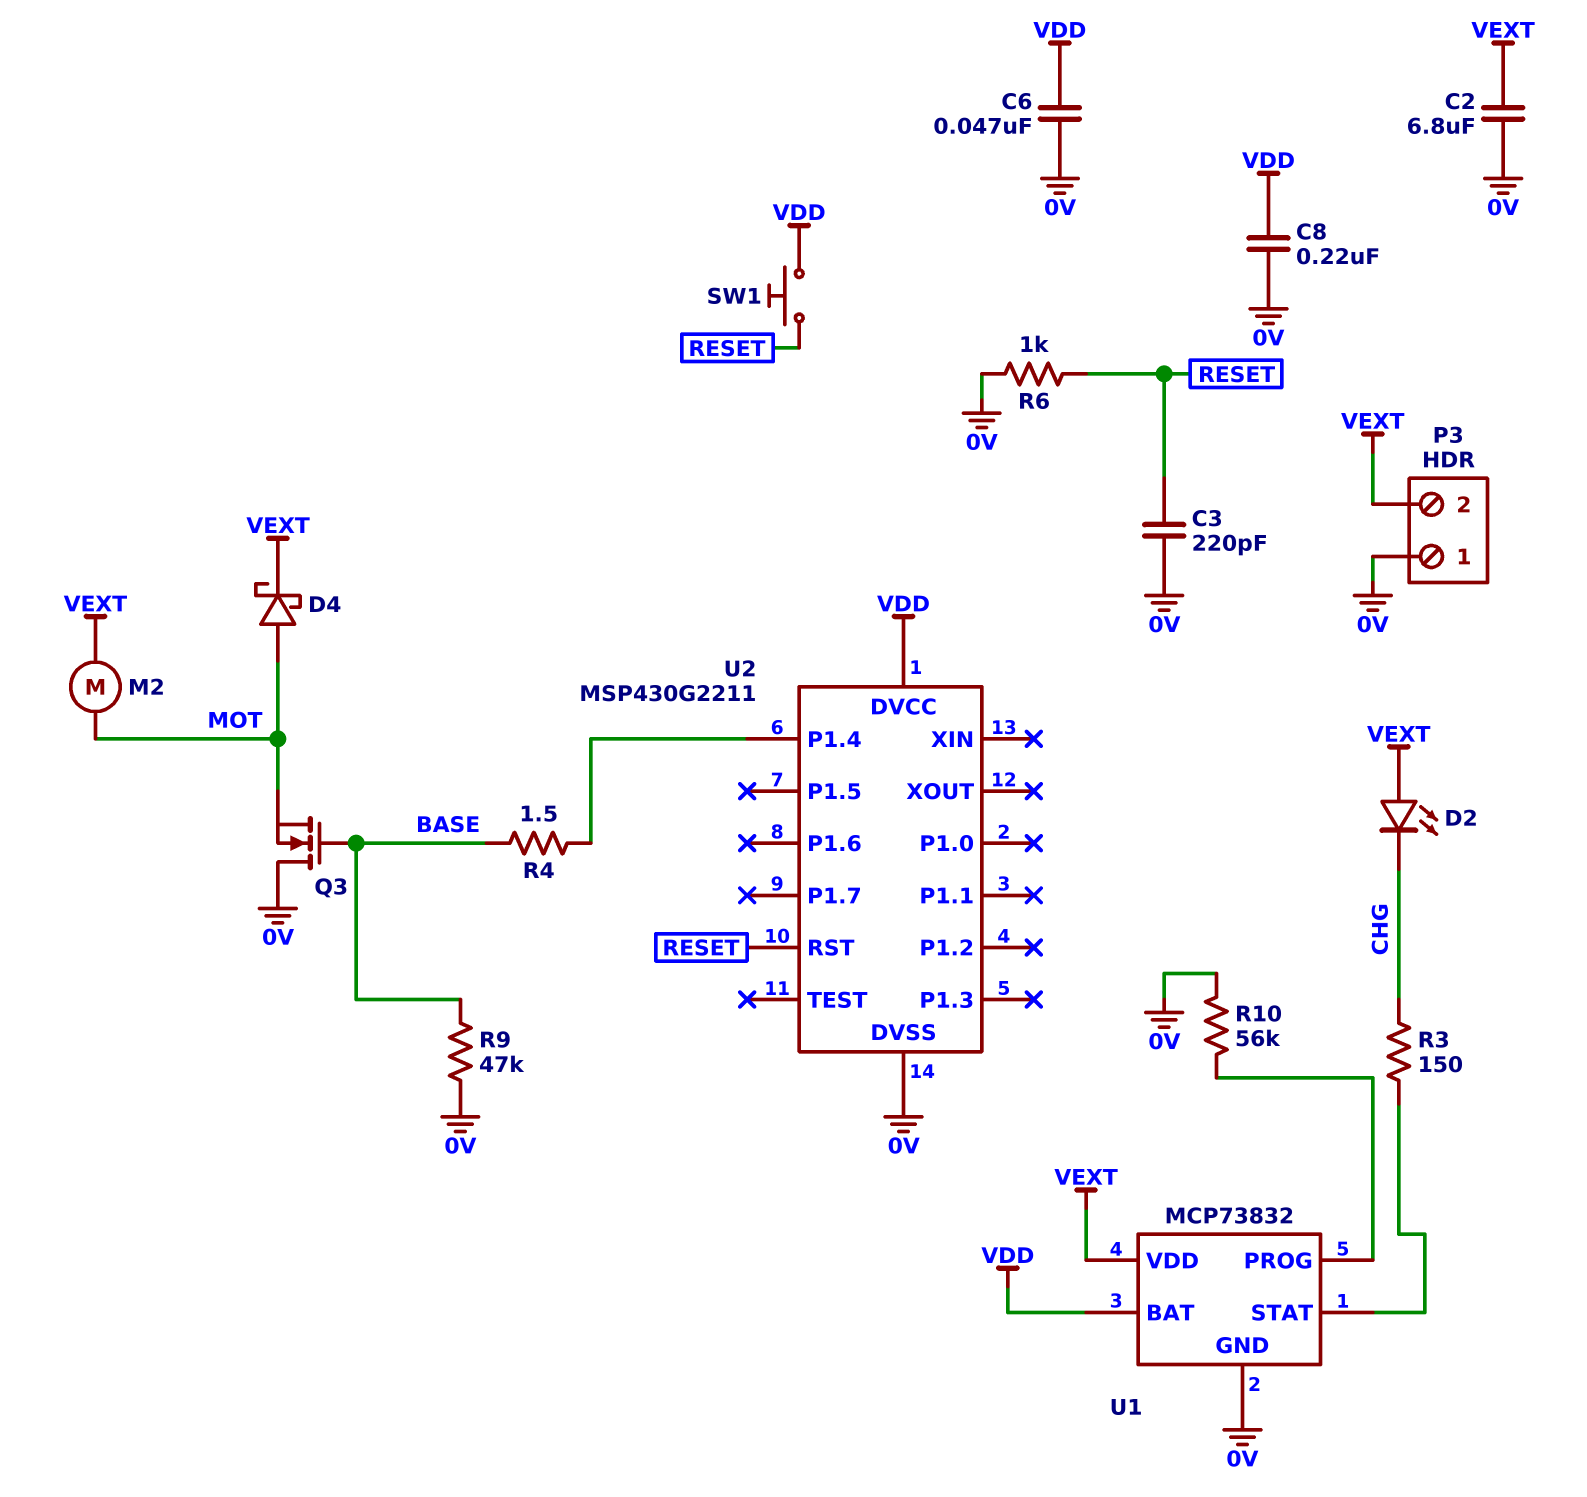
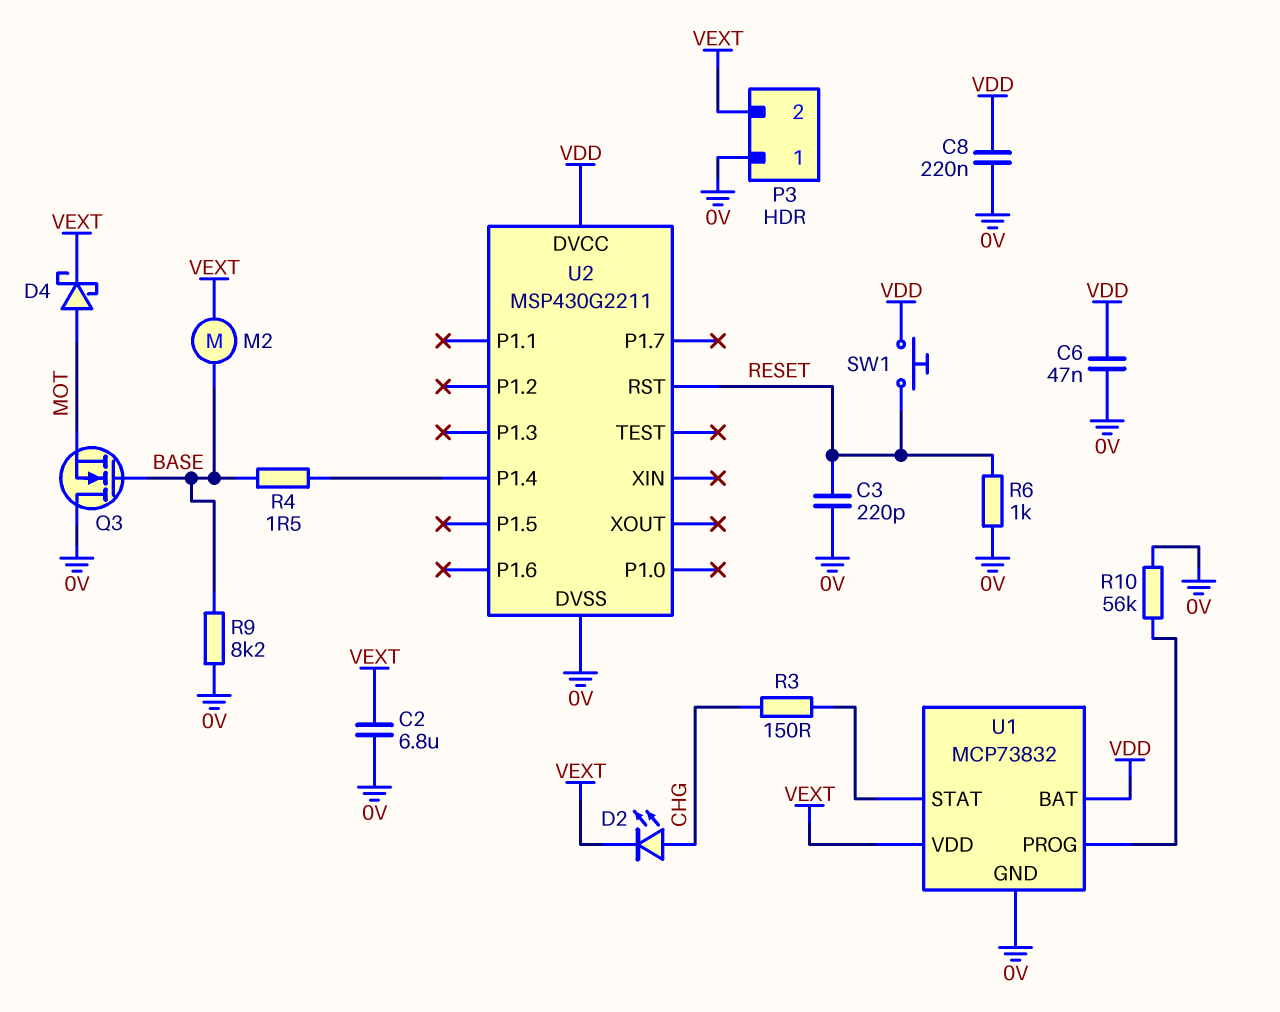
D2: LED (A VEXT, K CHG) -> LED (A CHG, K VEXT)
M2: motor (MOT, VEXT) -> motor (BASE, VEXT)
R9: 47k (0V, BASE) -> 8.2k (0V, BASE)

